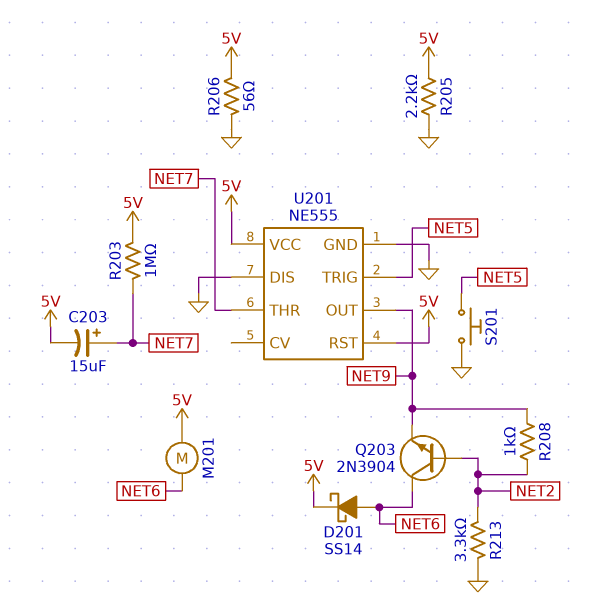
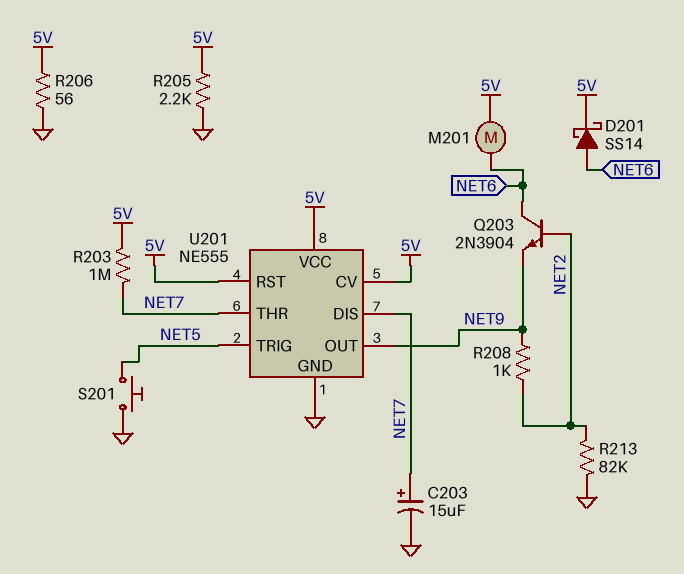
C203: 15uF (plus NET7, minus 5V) -> 15uF (plus NET7, minus GND)
R213: 3.3k (GND, NET2) -> 82k (GND, NET2)
U201 pin CV: none -> 5V
U201 pin DIS: GND -> NET7

